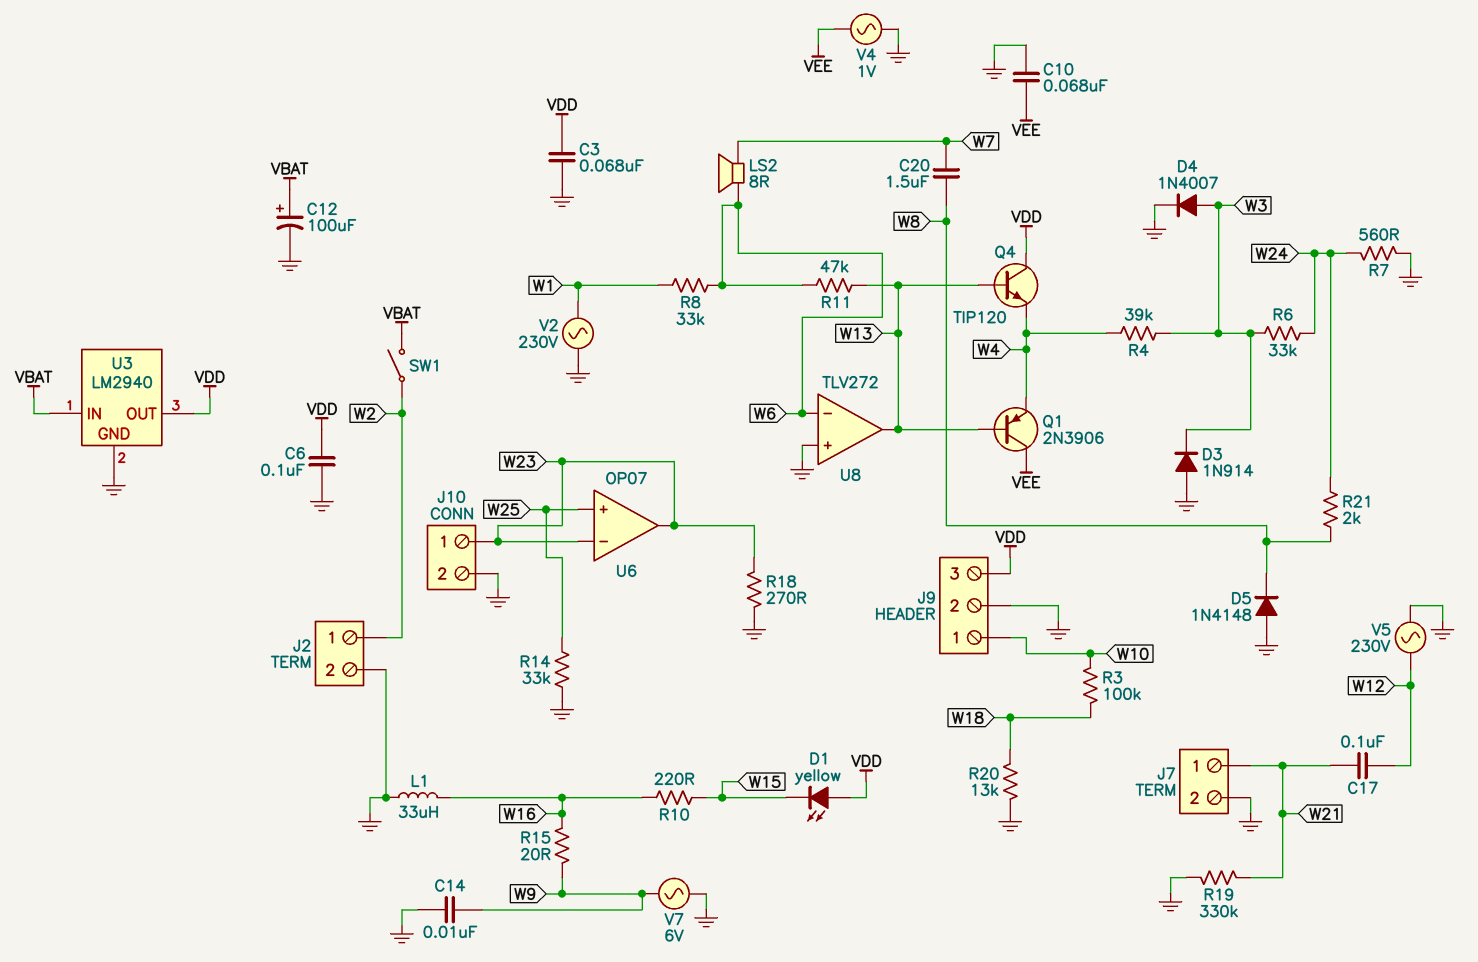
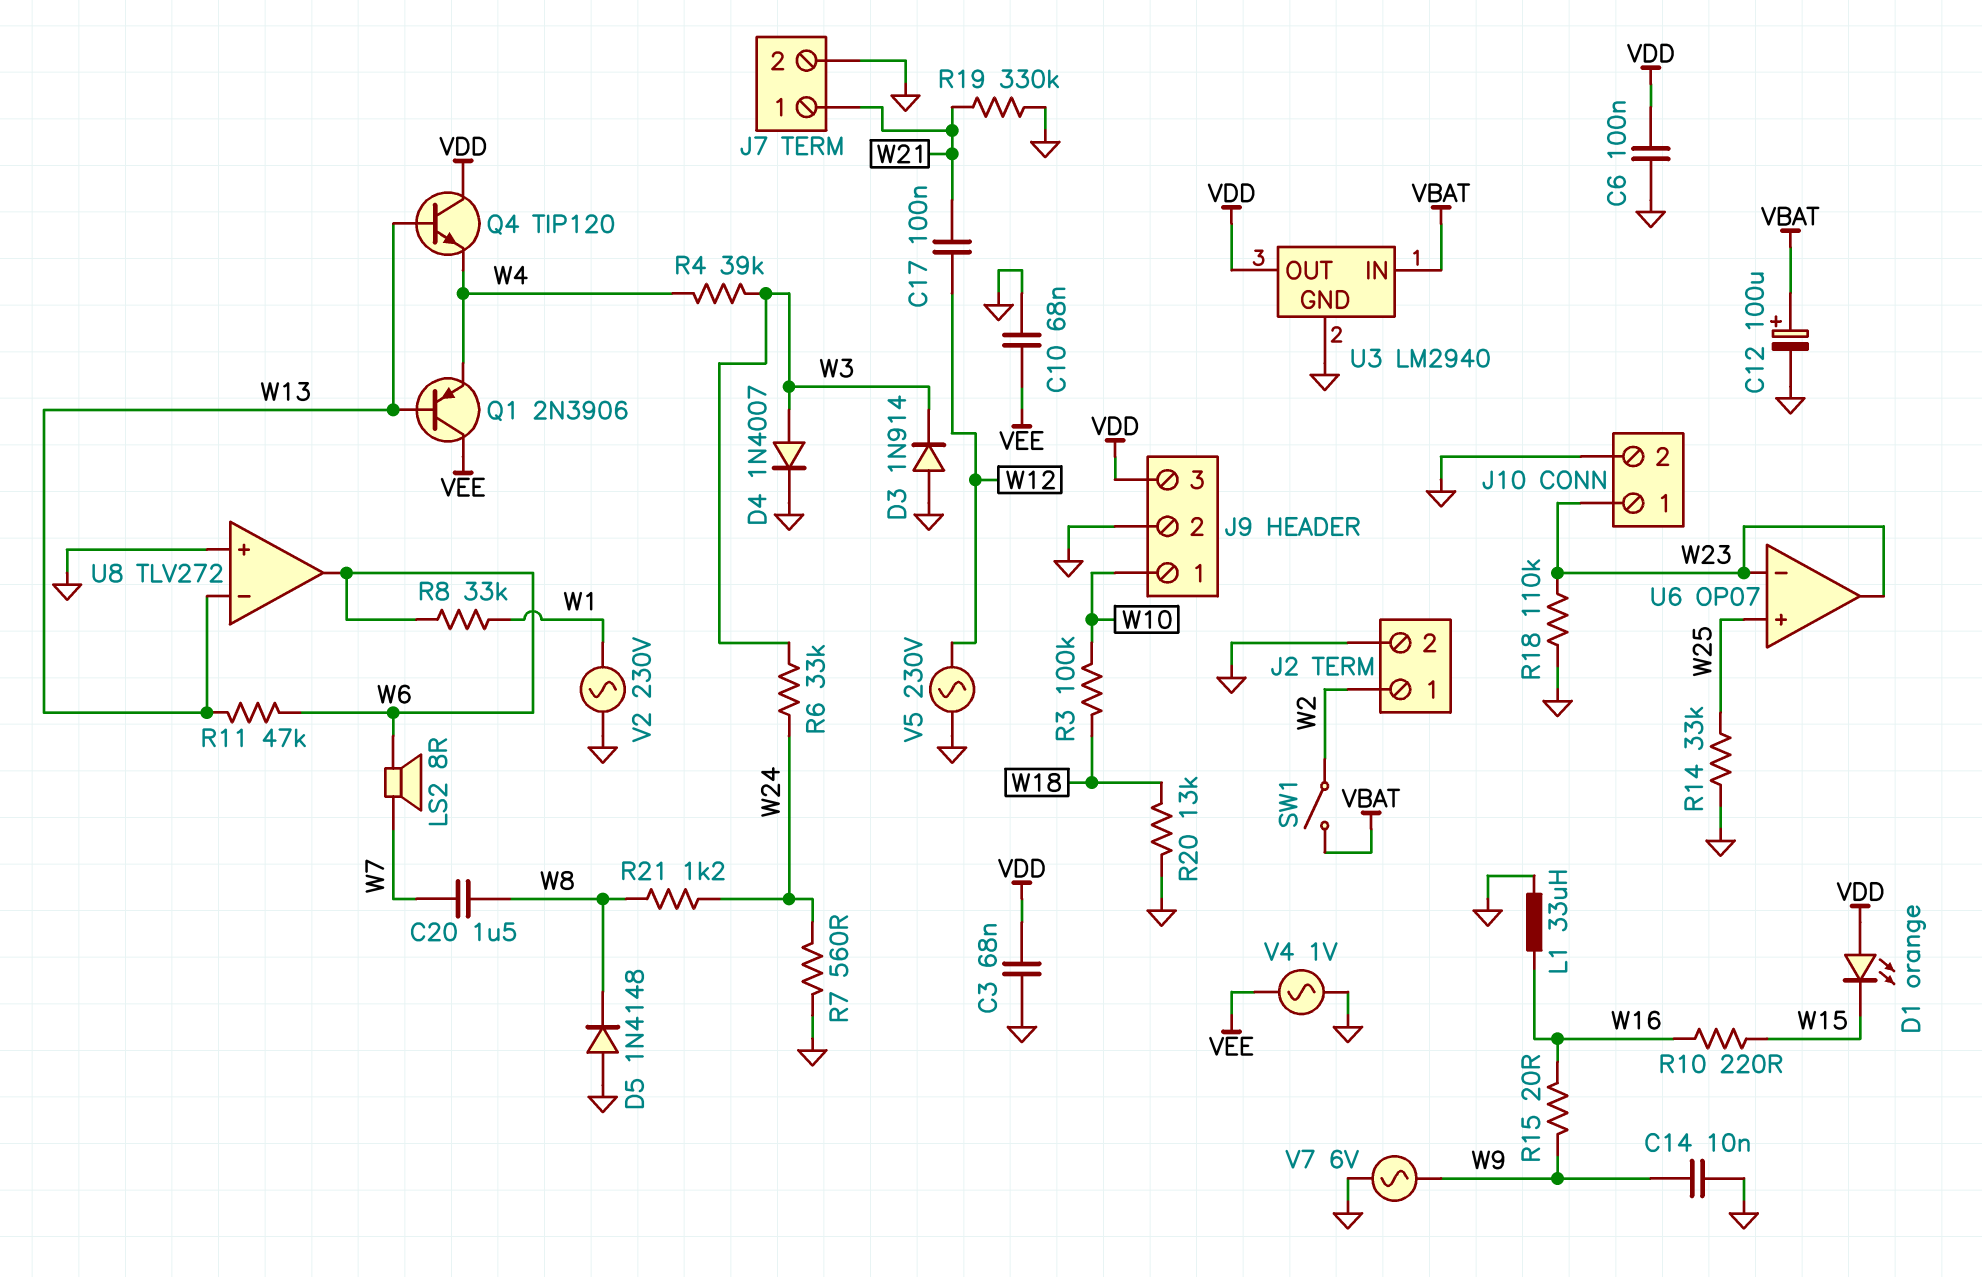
D1: LED yellow (A VDD, K W15) -> LED orange (A VDD, K W15)
R18: 270 (GND, W23) -> 110k (GND, W23)
R21: 2k (W8, W24) -> 1.2k (W8, W24)
U8 pin in-: W6 -> W13
U8 pin out: W13 -> W6

